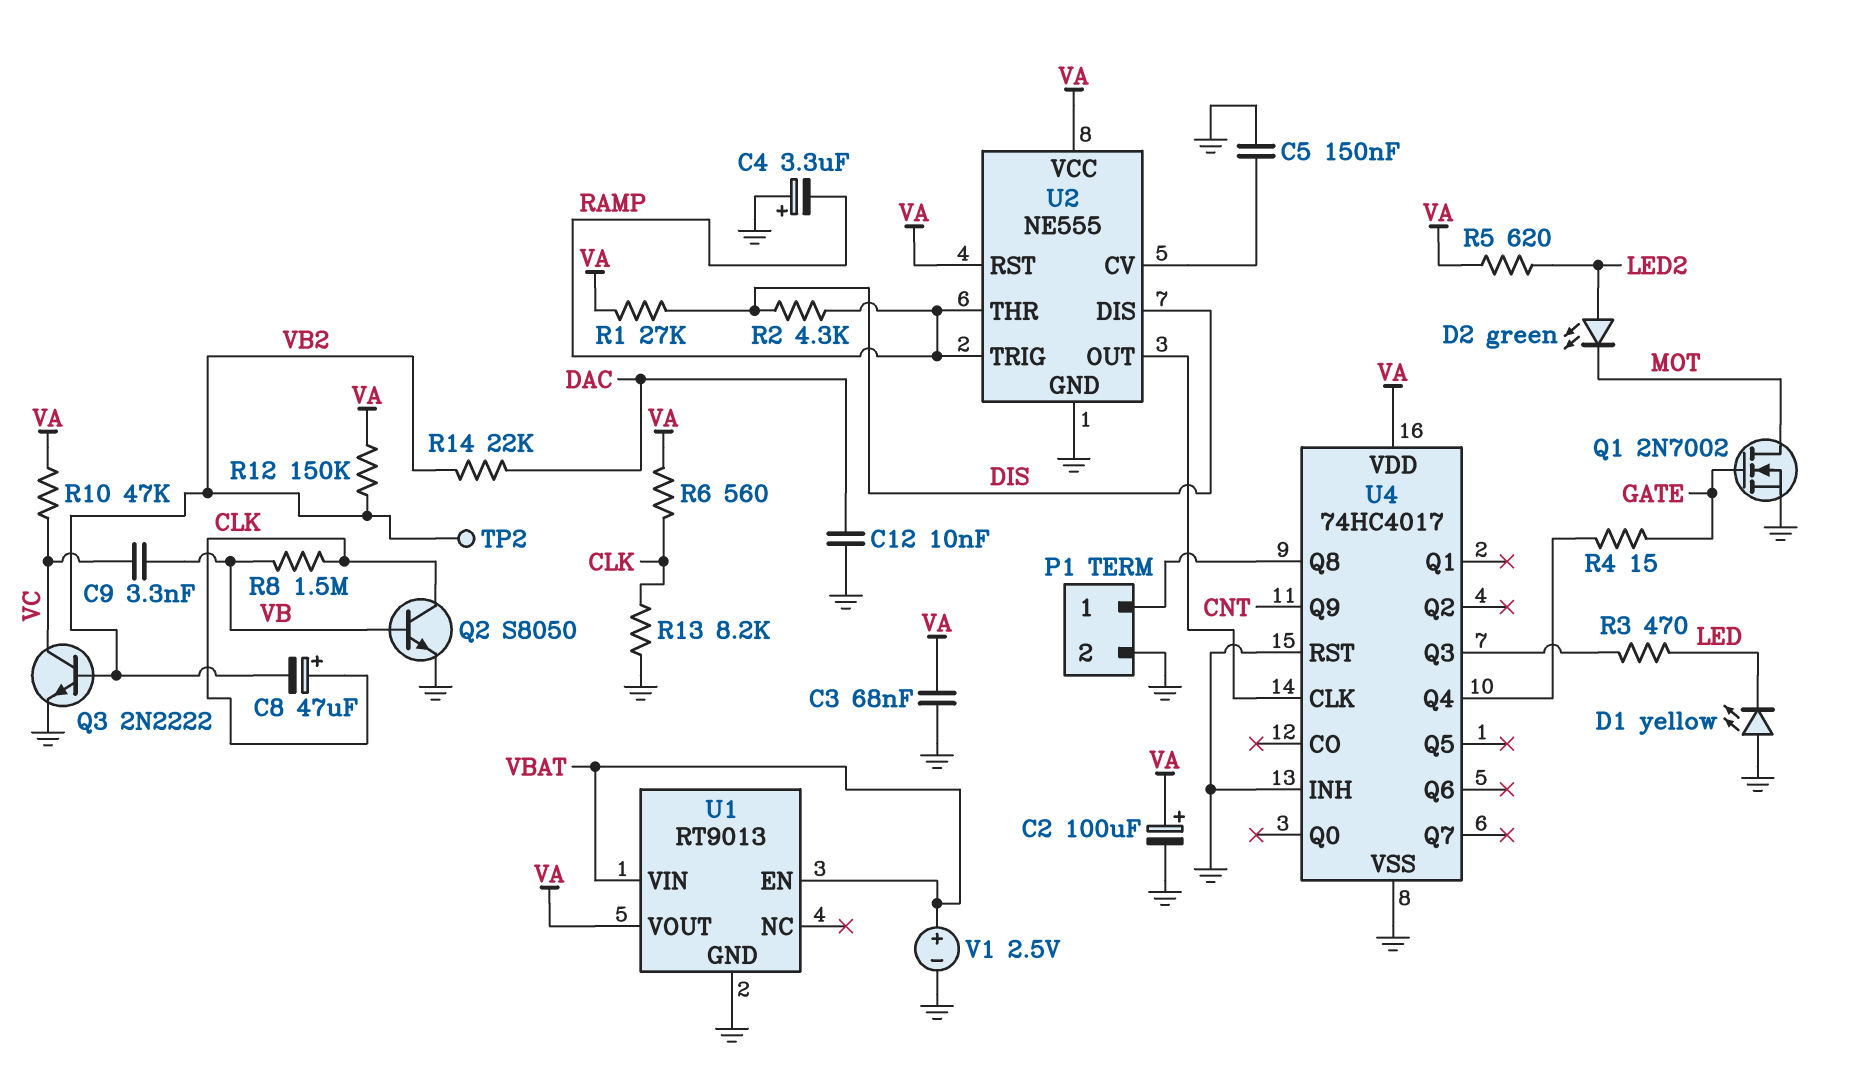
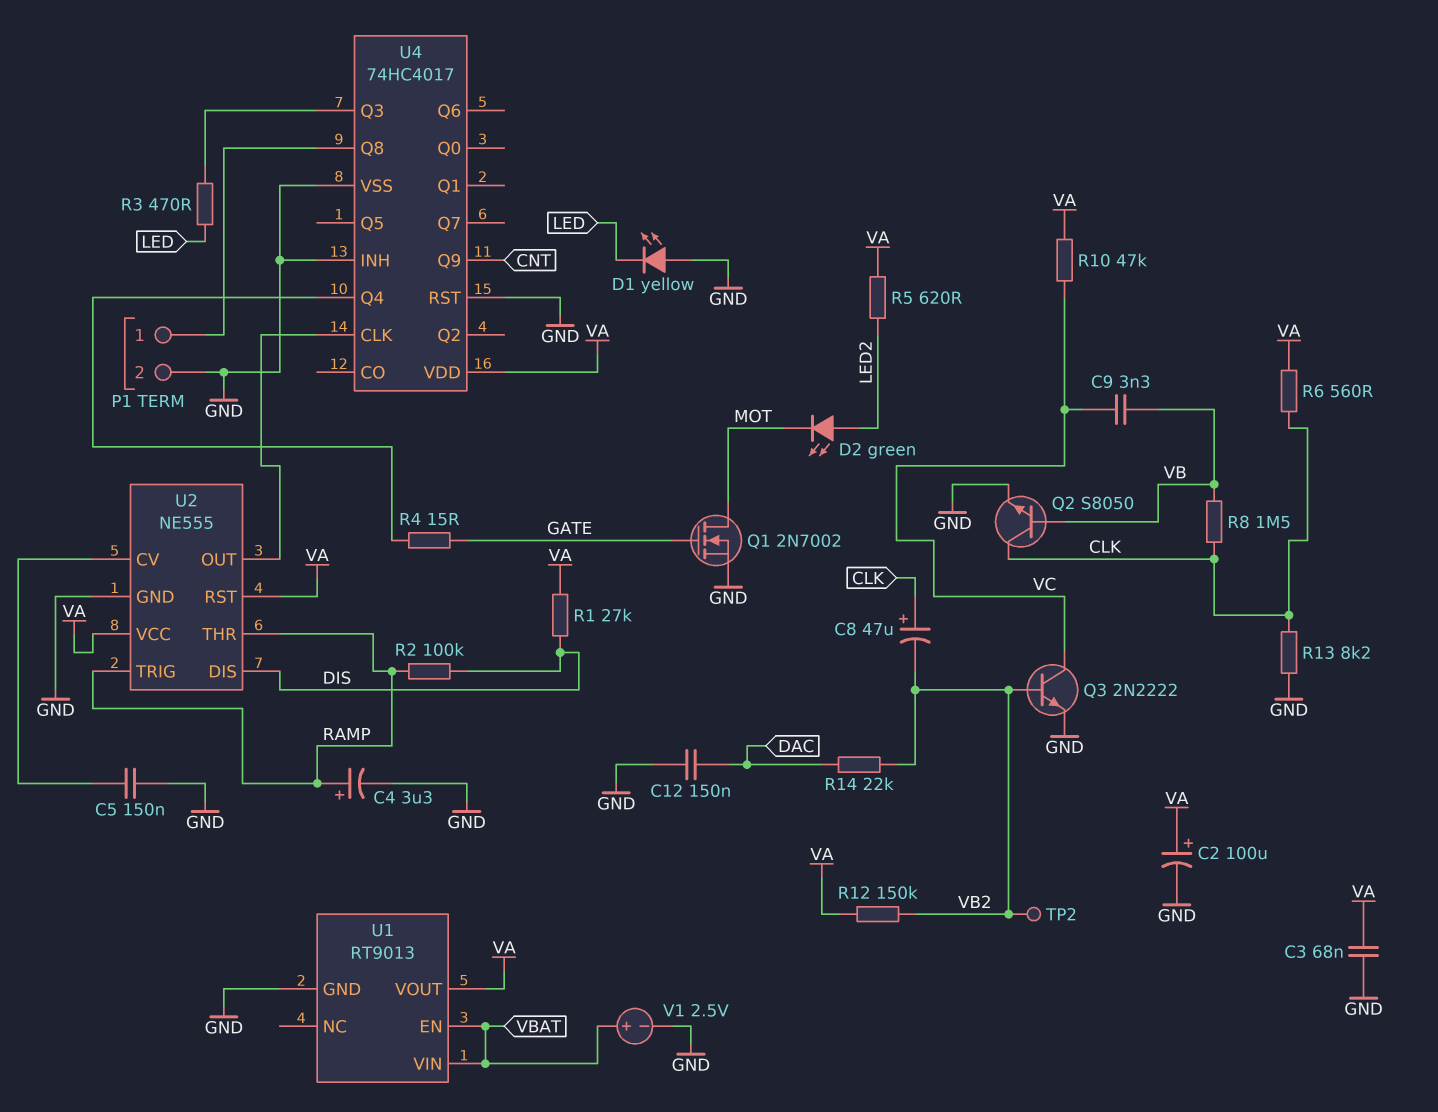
C4: 3.3uF (plus GND, minus RAMP) -> 3.3uF (plus RAMP, minus GND)
C12: 10nF (DAC, GND) -> 150nF (DAC, GND)
R2: 4.3k (DIS, RAMP) -> 100k (DIS, RAMP)

